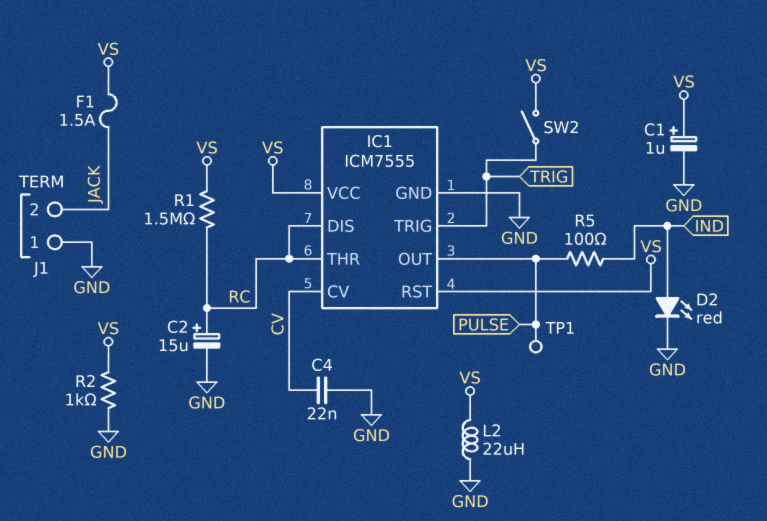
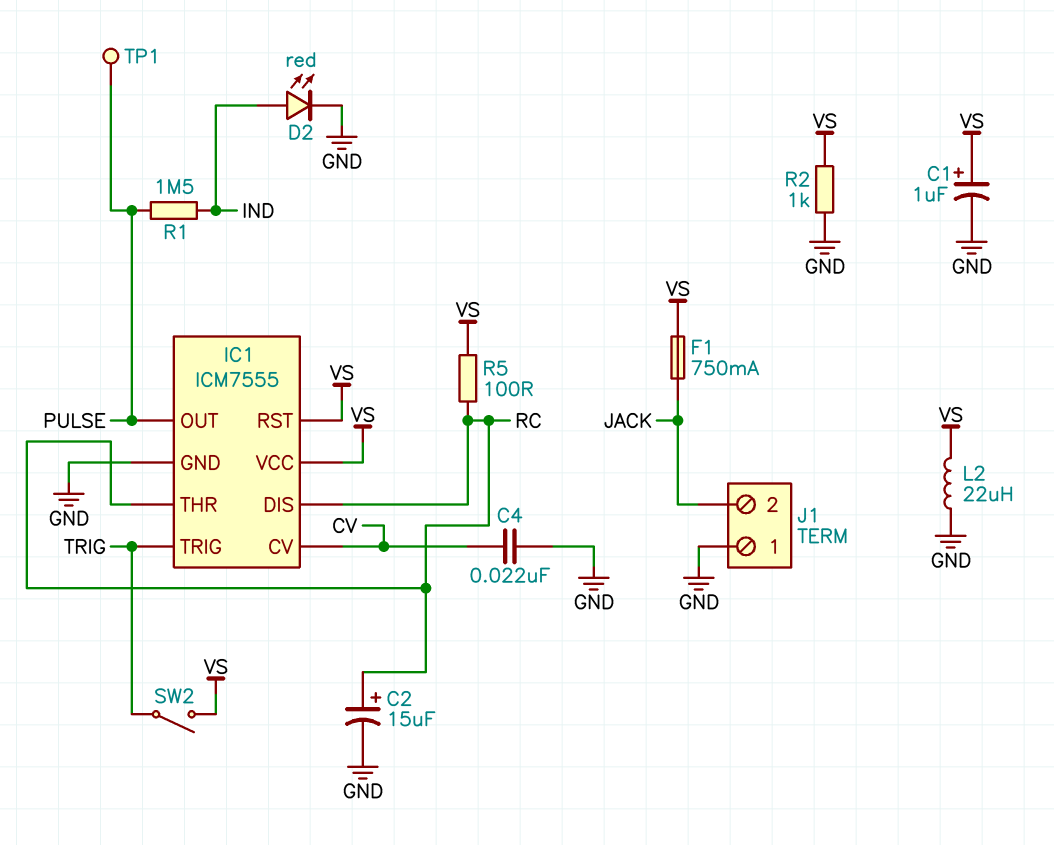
F1: 1.5A (JACK, VS) -> 750mA (JACK, VS)
R1: 1.5M (RC, VS) -> 1.5M (IND, PULSE)
R5: 100 (IND, PULSE) -> 100 (RC, VS)

